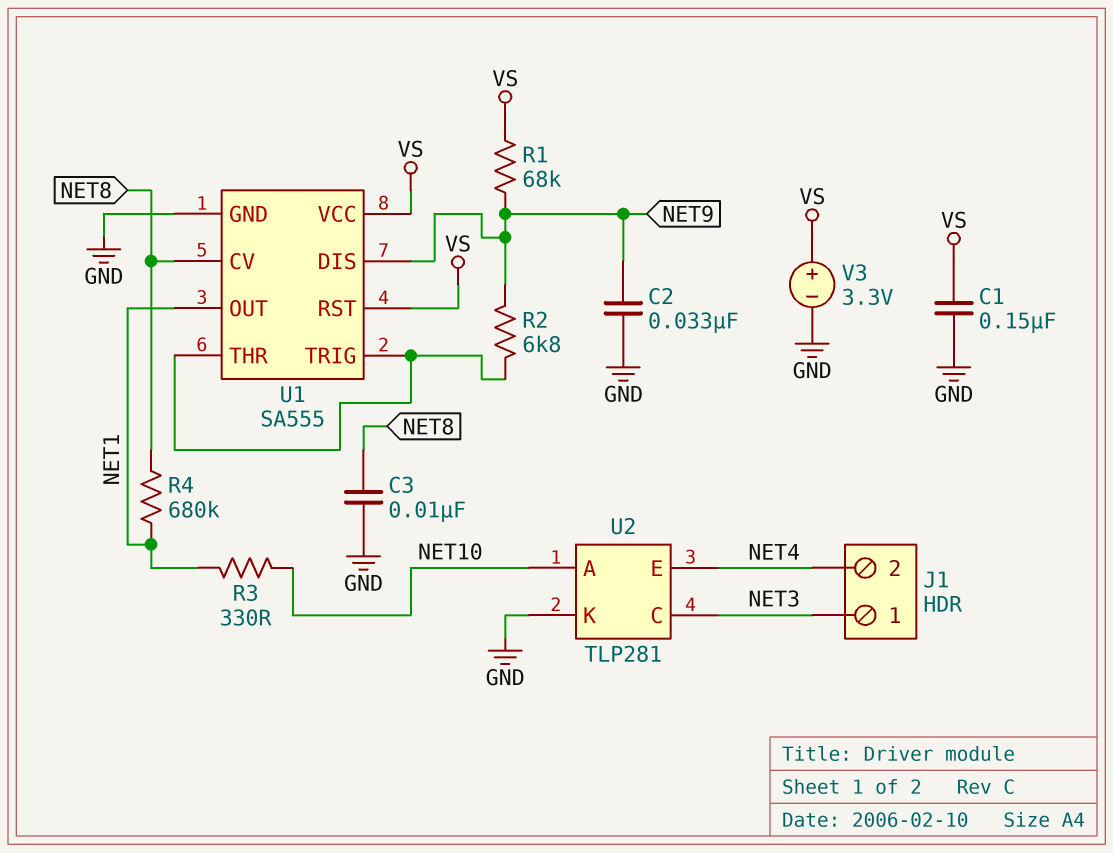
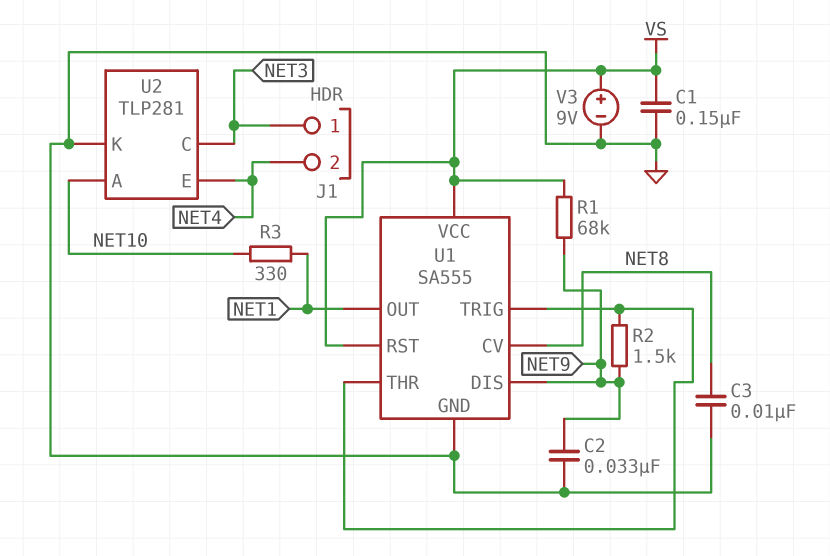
R2: 6.8k (NET9, U1/THR) -> 1.5k (NET9, U1/THR)
R4: 680k (NET1, NET8) -> none
V3: 3.3V (plus VS, minus GND) -> 9V (plus VS, minus GND)

